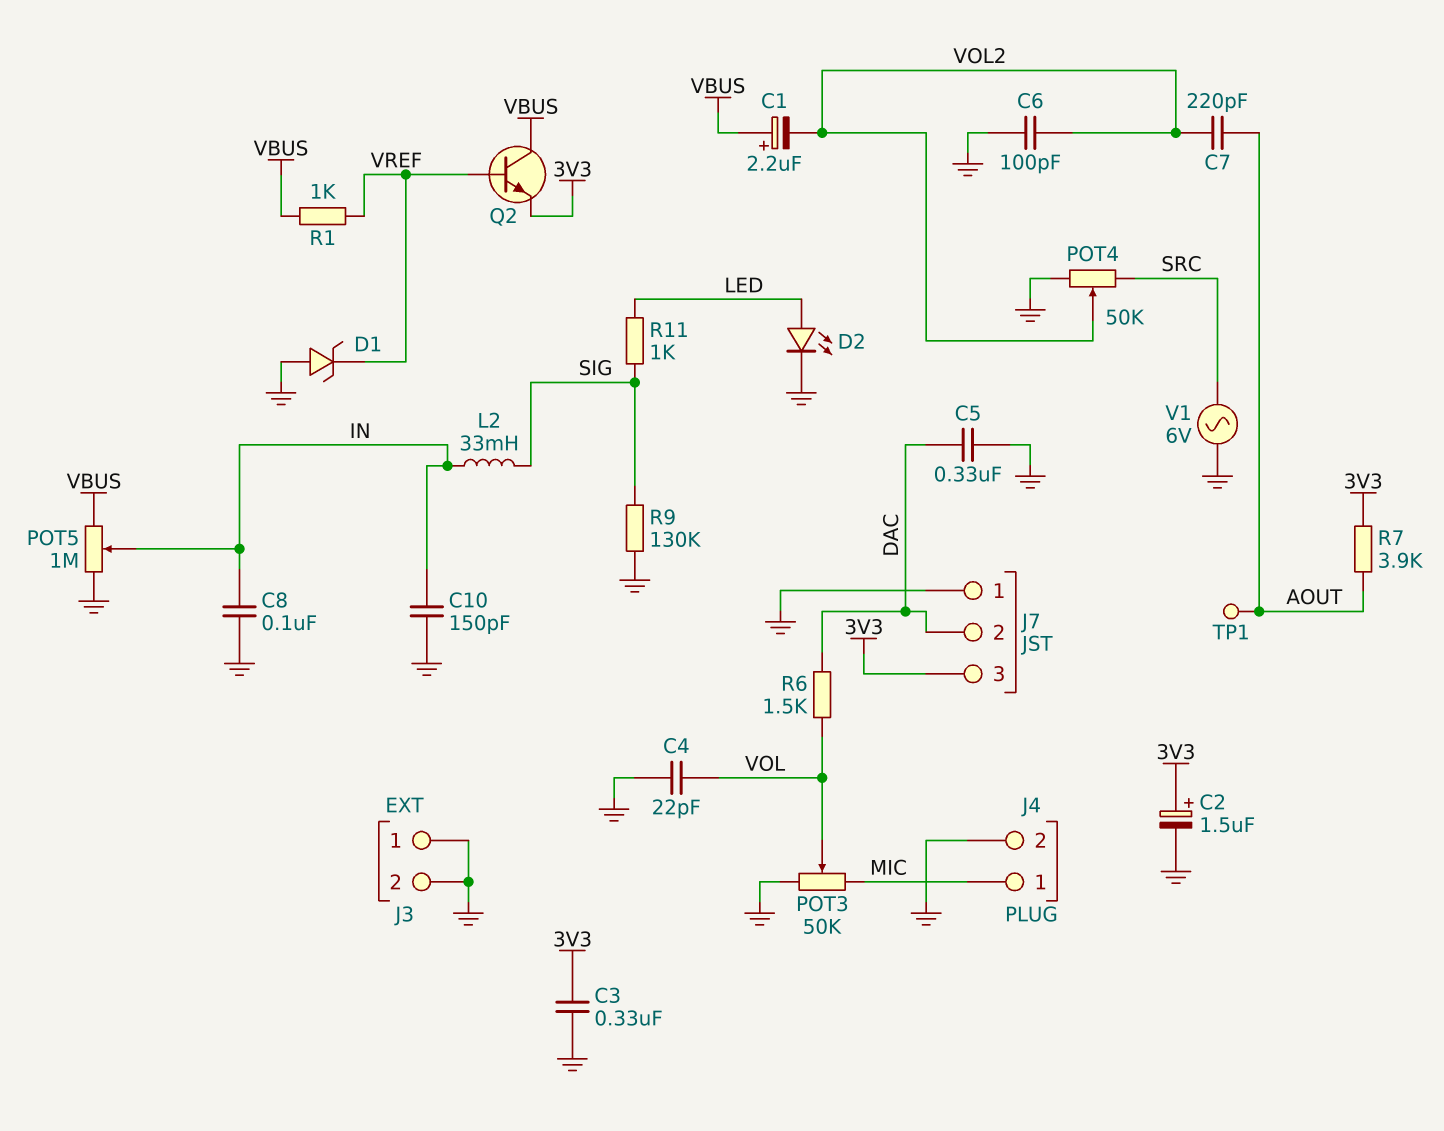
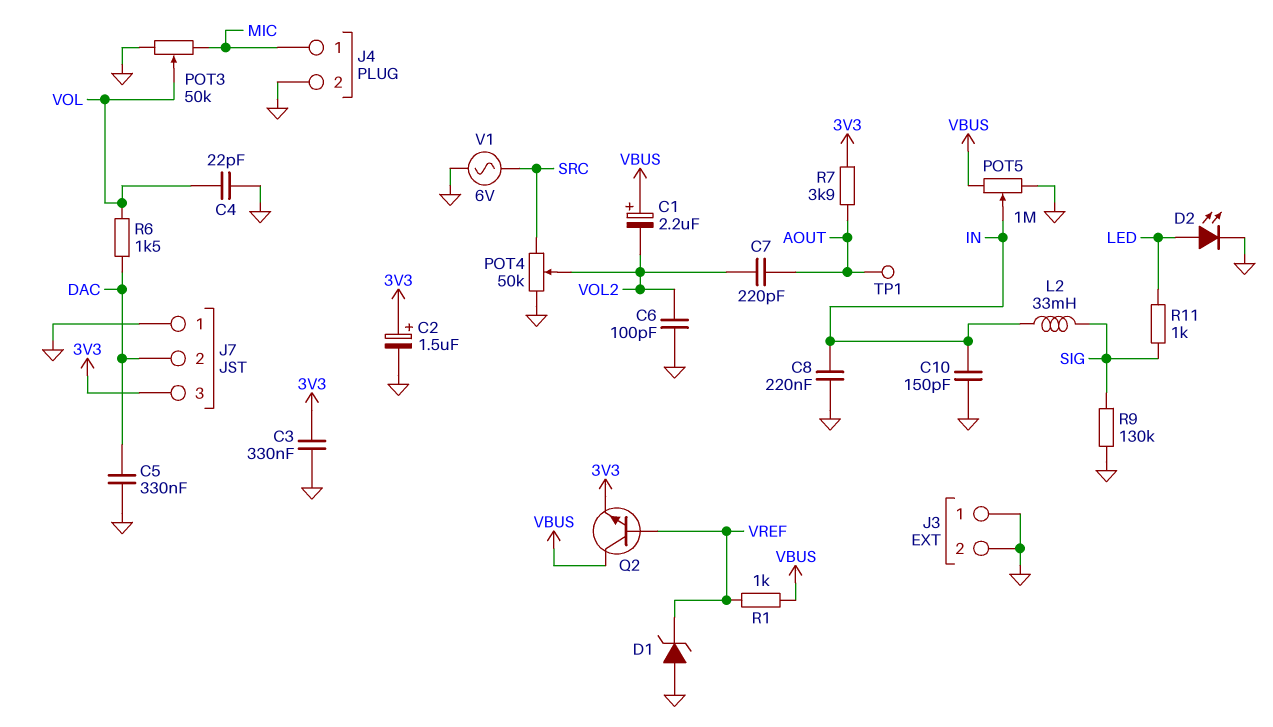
C8: 100nF (GND, IN) -> 220nF (GND, IN)

